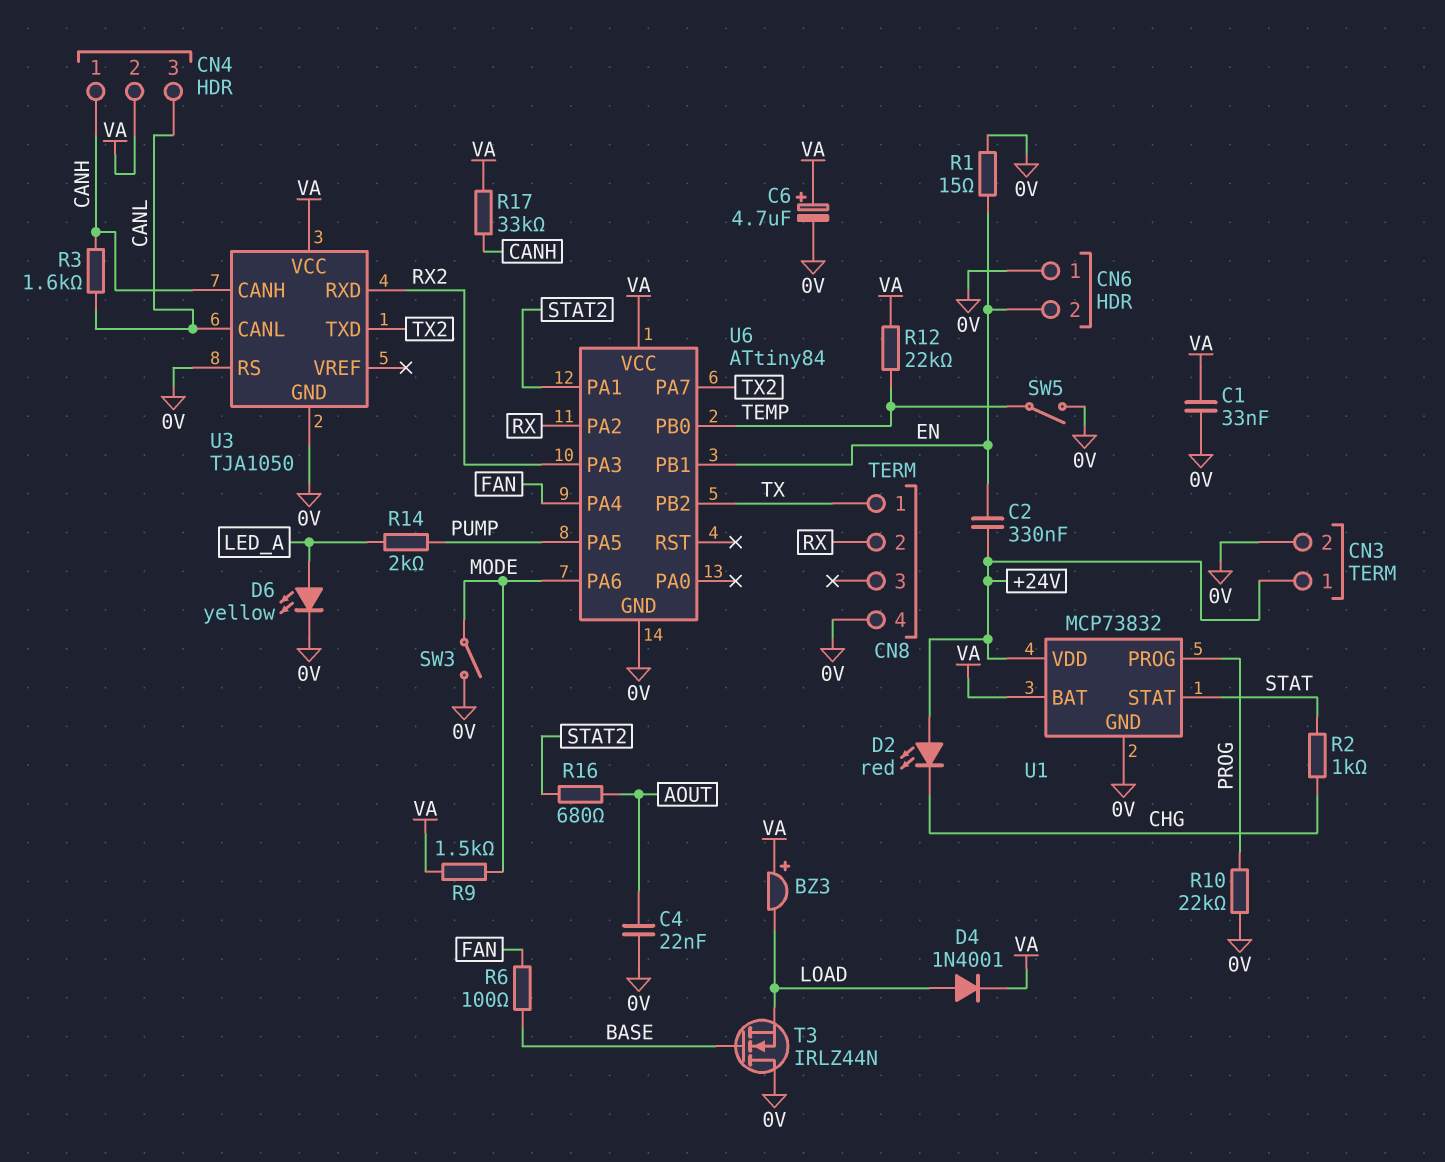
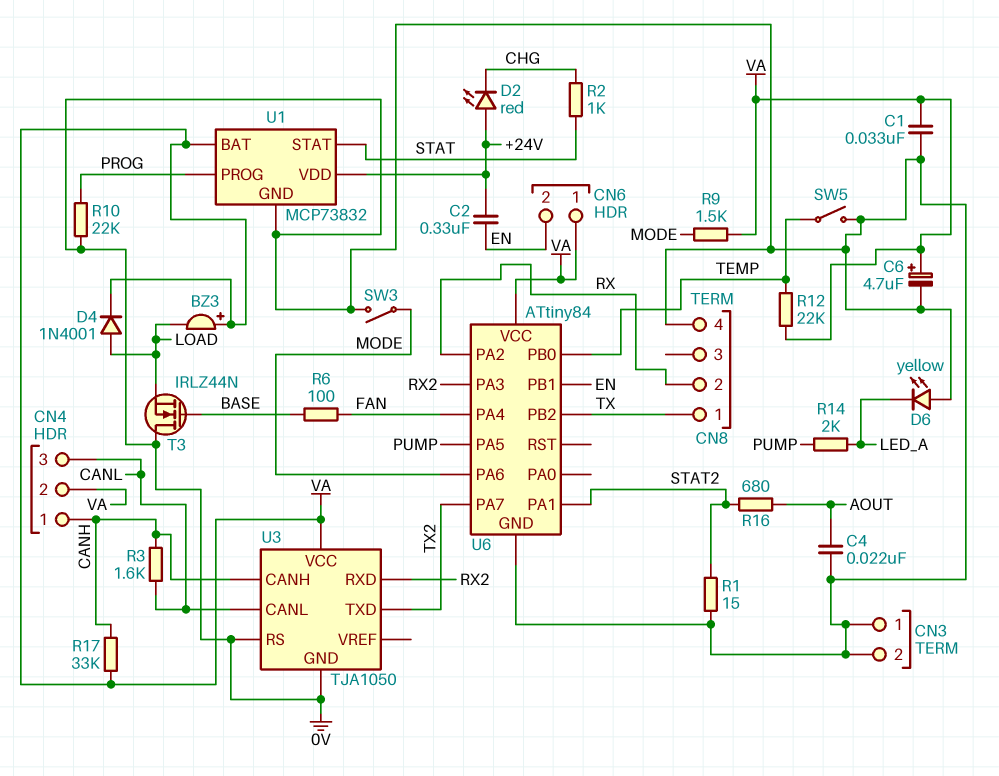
CN3 pin 1: +24V -> 0V
CN6 pin 1: 0V -> VA
D6: LED yellow (A LED_A, K 0V) -> LED yellow (A 0V, K LED_A)
R1: 15 (0V, EN) -> 15 (0V, STAT2)

